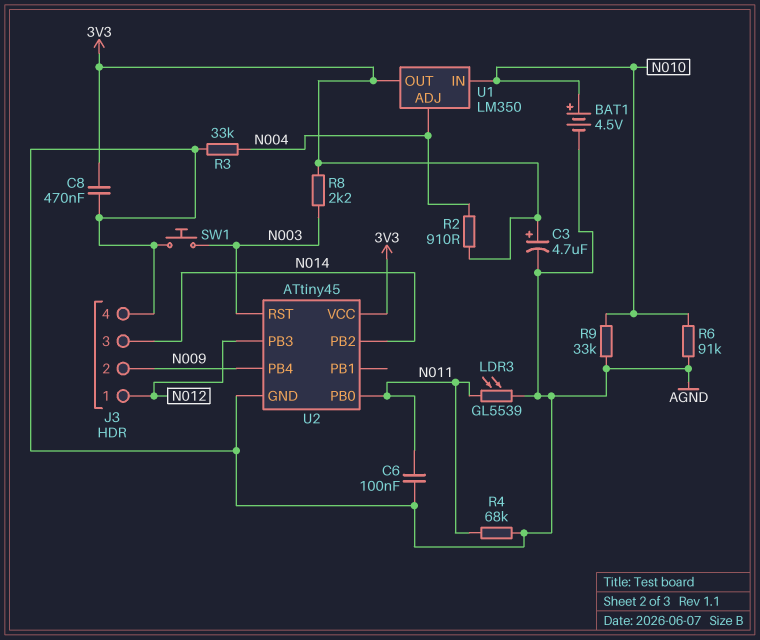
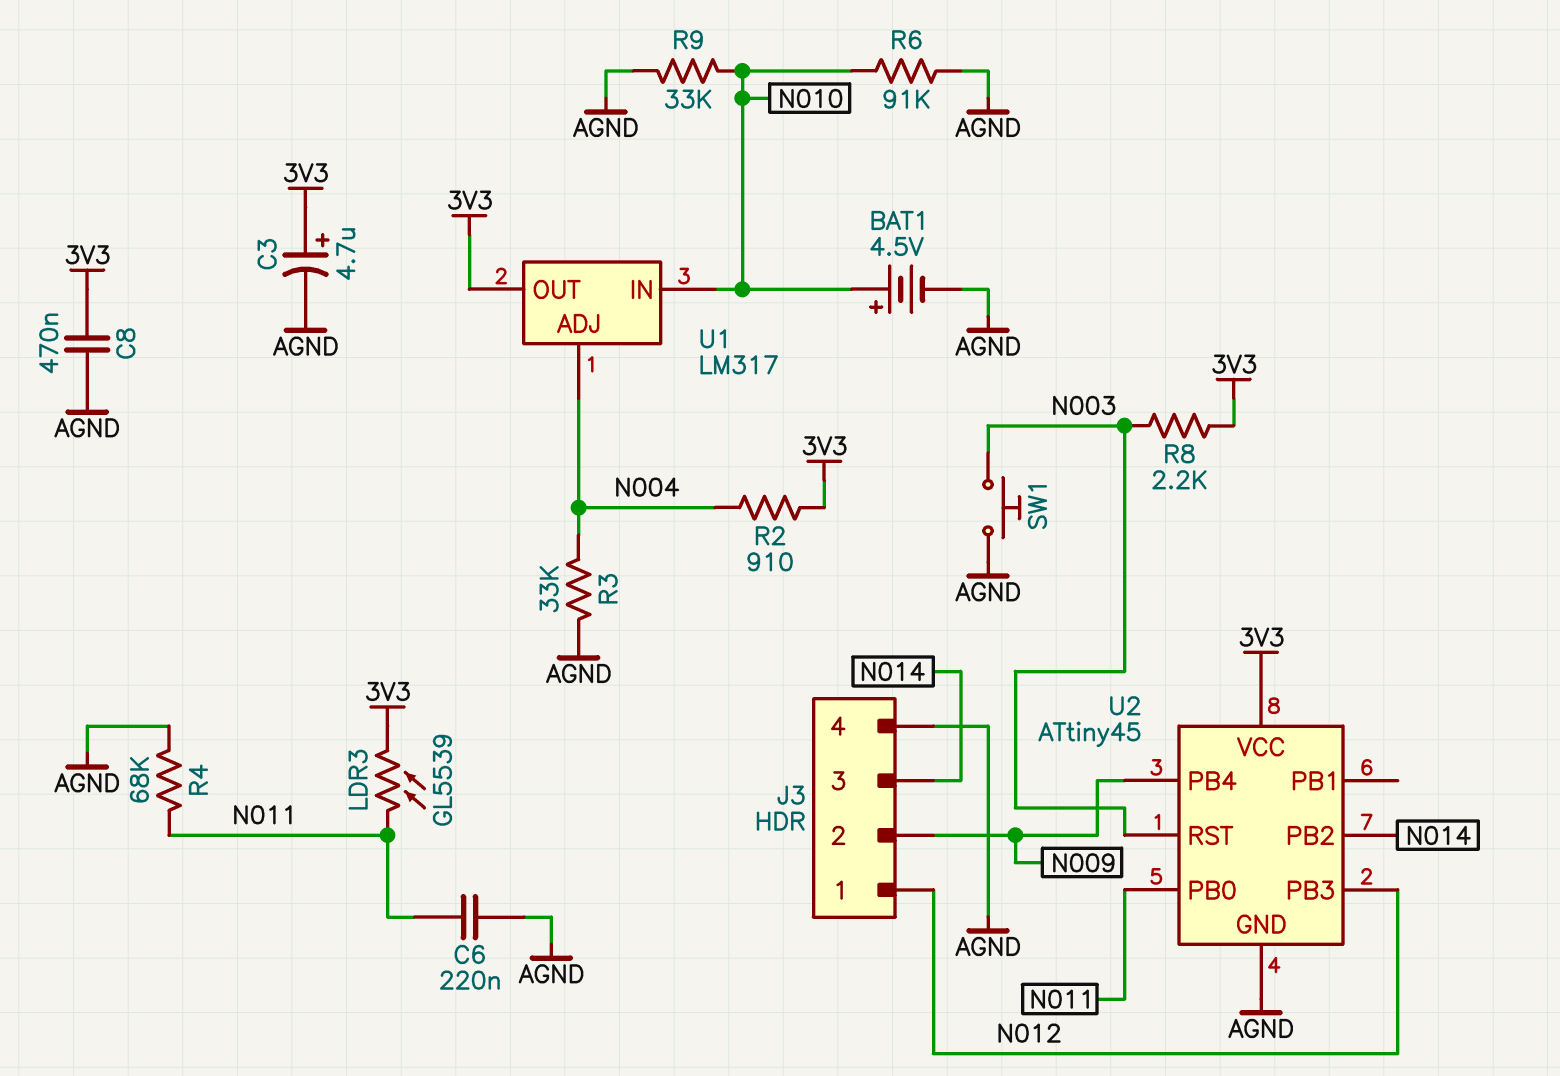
C6: 100nF (AGND, N011) -> 220nF (AGND, N011)
LDR3: GL5539 (AGND, N011) -> GL5539 (3V3, N011)
U1: LM350 -> LM317

